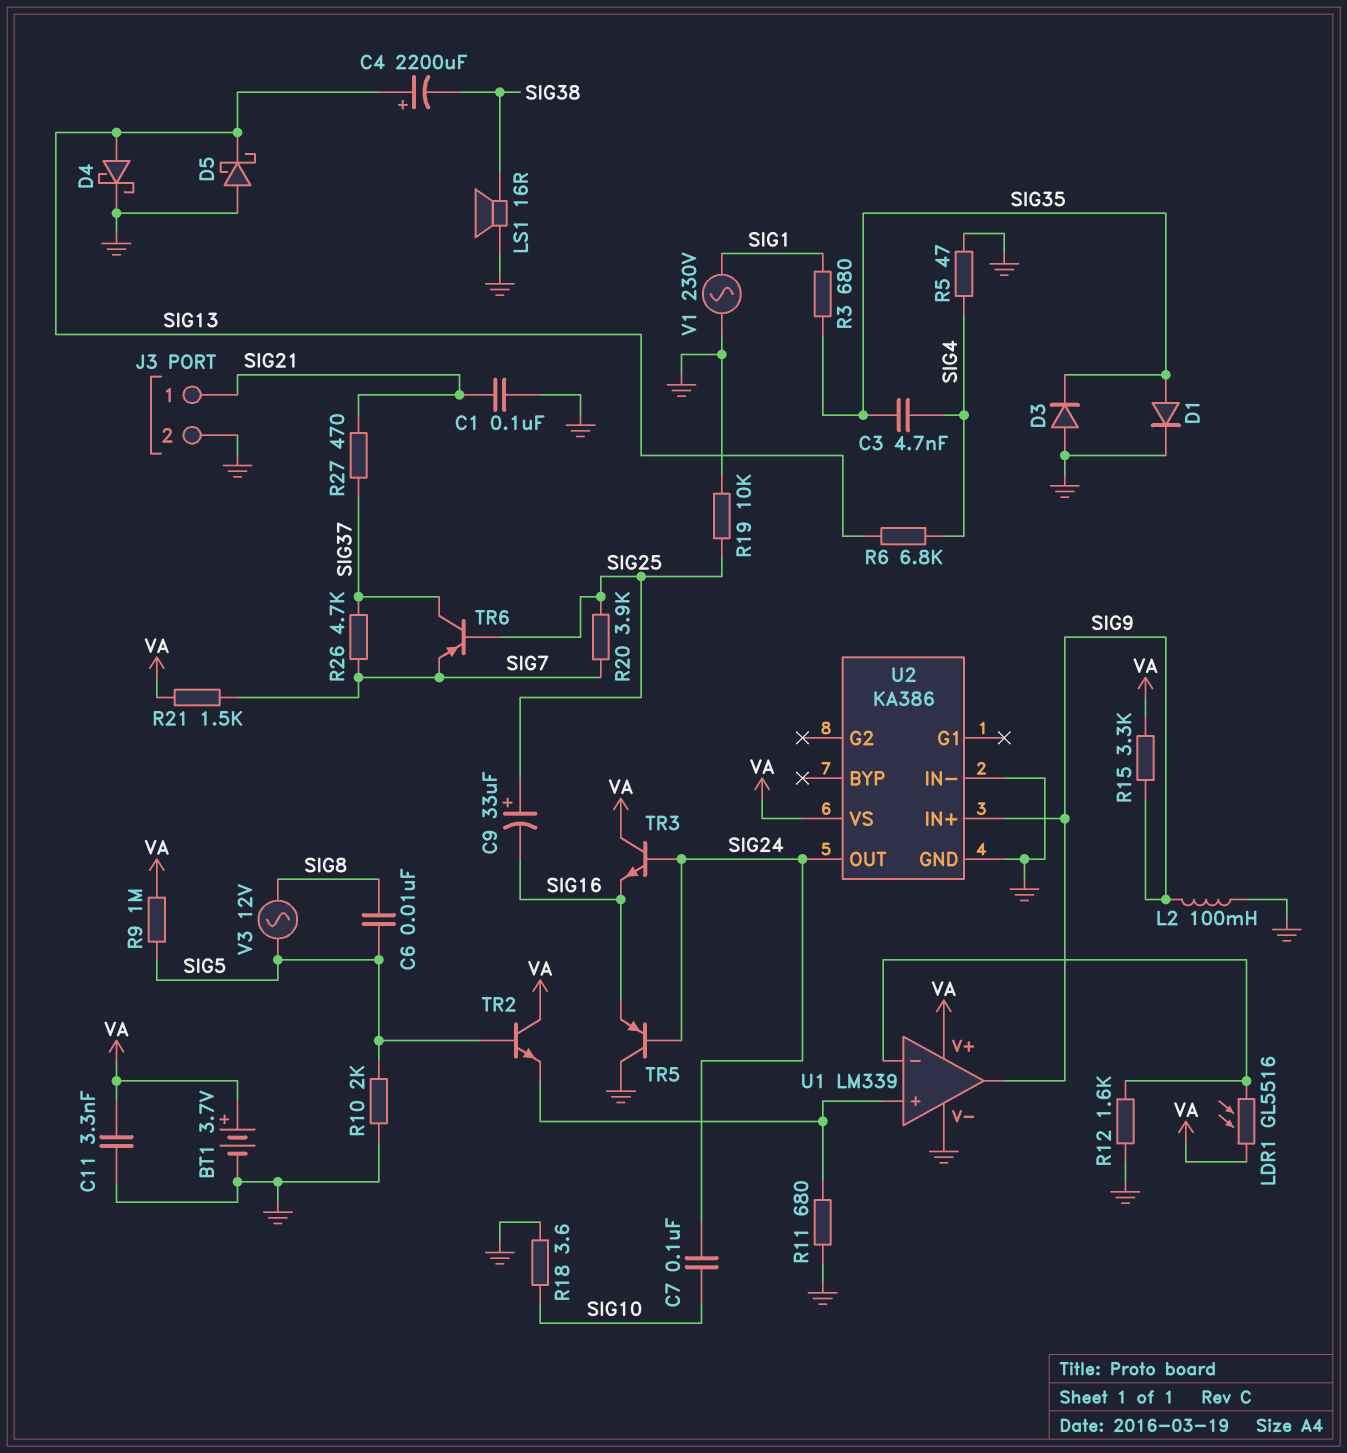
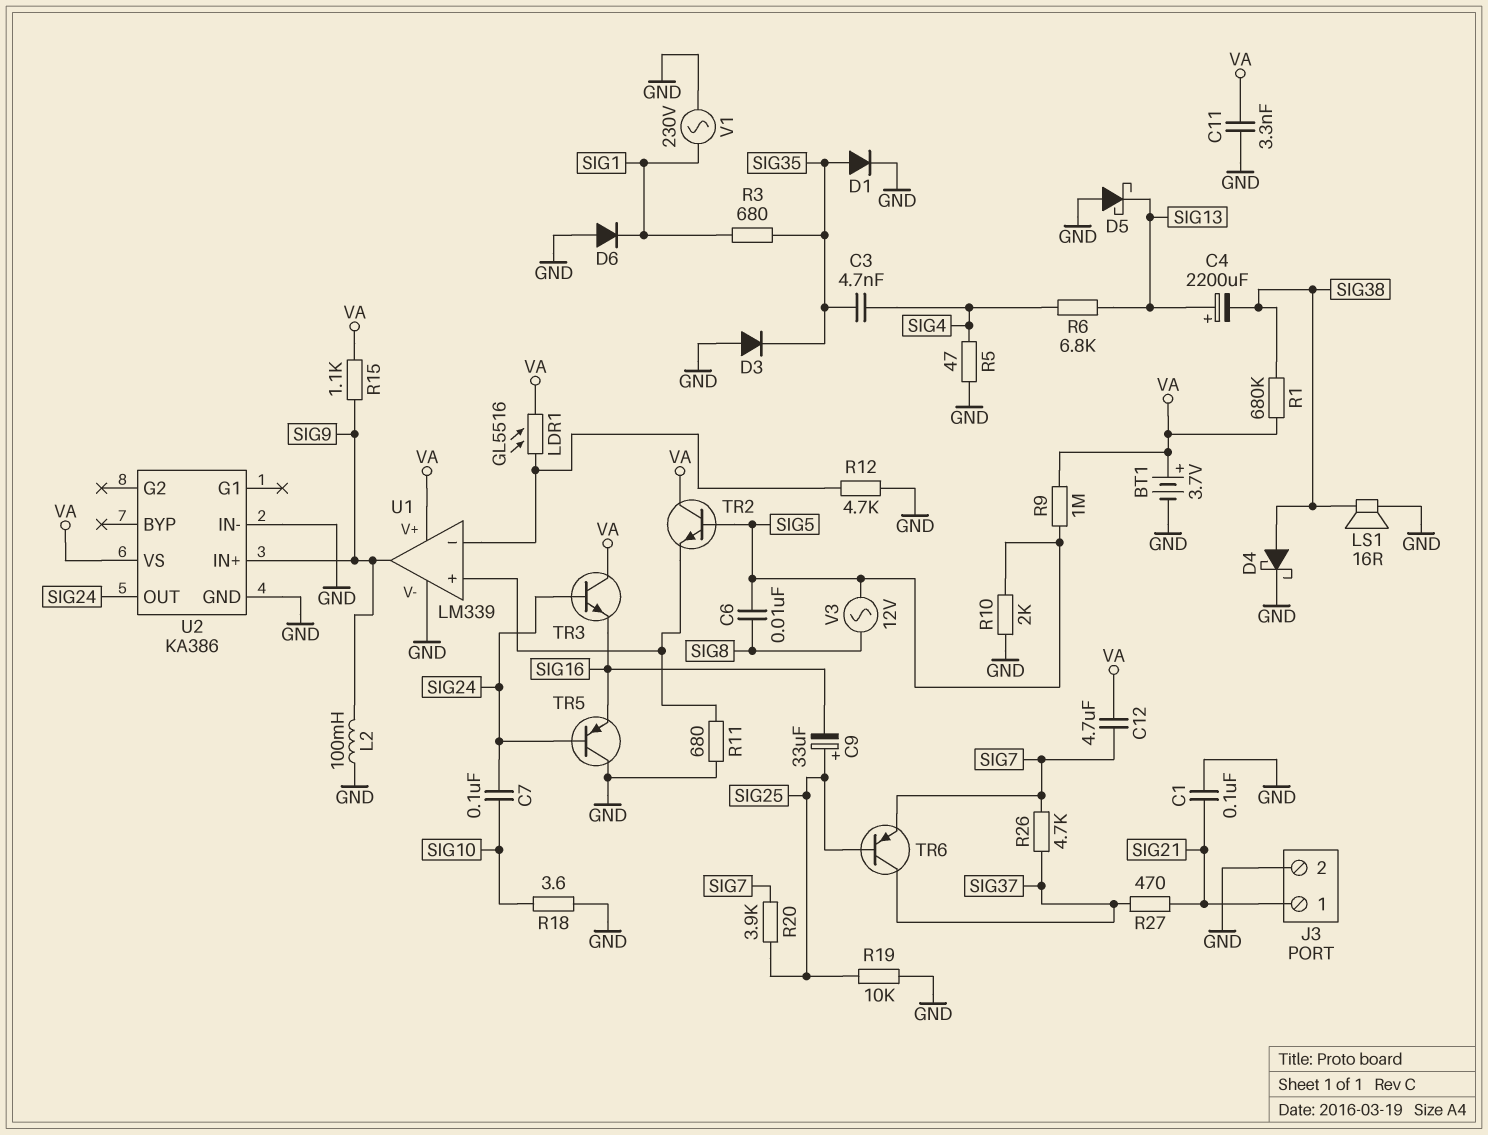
C12: none -> 4.7uF (SIG7, VA)
D4: schottky (A SIG13, K GND) -> schottky (A SIG38, K GND)
D6: none -> diode (A GND, K SIG1)
R1: none -> 680k (SIG38, VA)
R12: 1.6k (GND, U1/in-) -> 4.7k (GND, U1/in-)
R15: 3.3k (SIG9, VA) -> 1.1k (SIG9, VA)
R21: 1.5k (SIG7, VA) -> none

